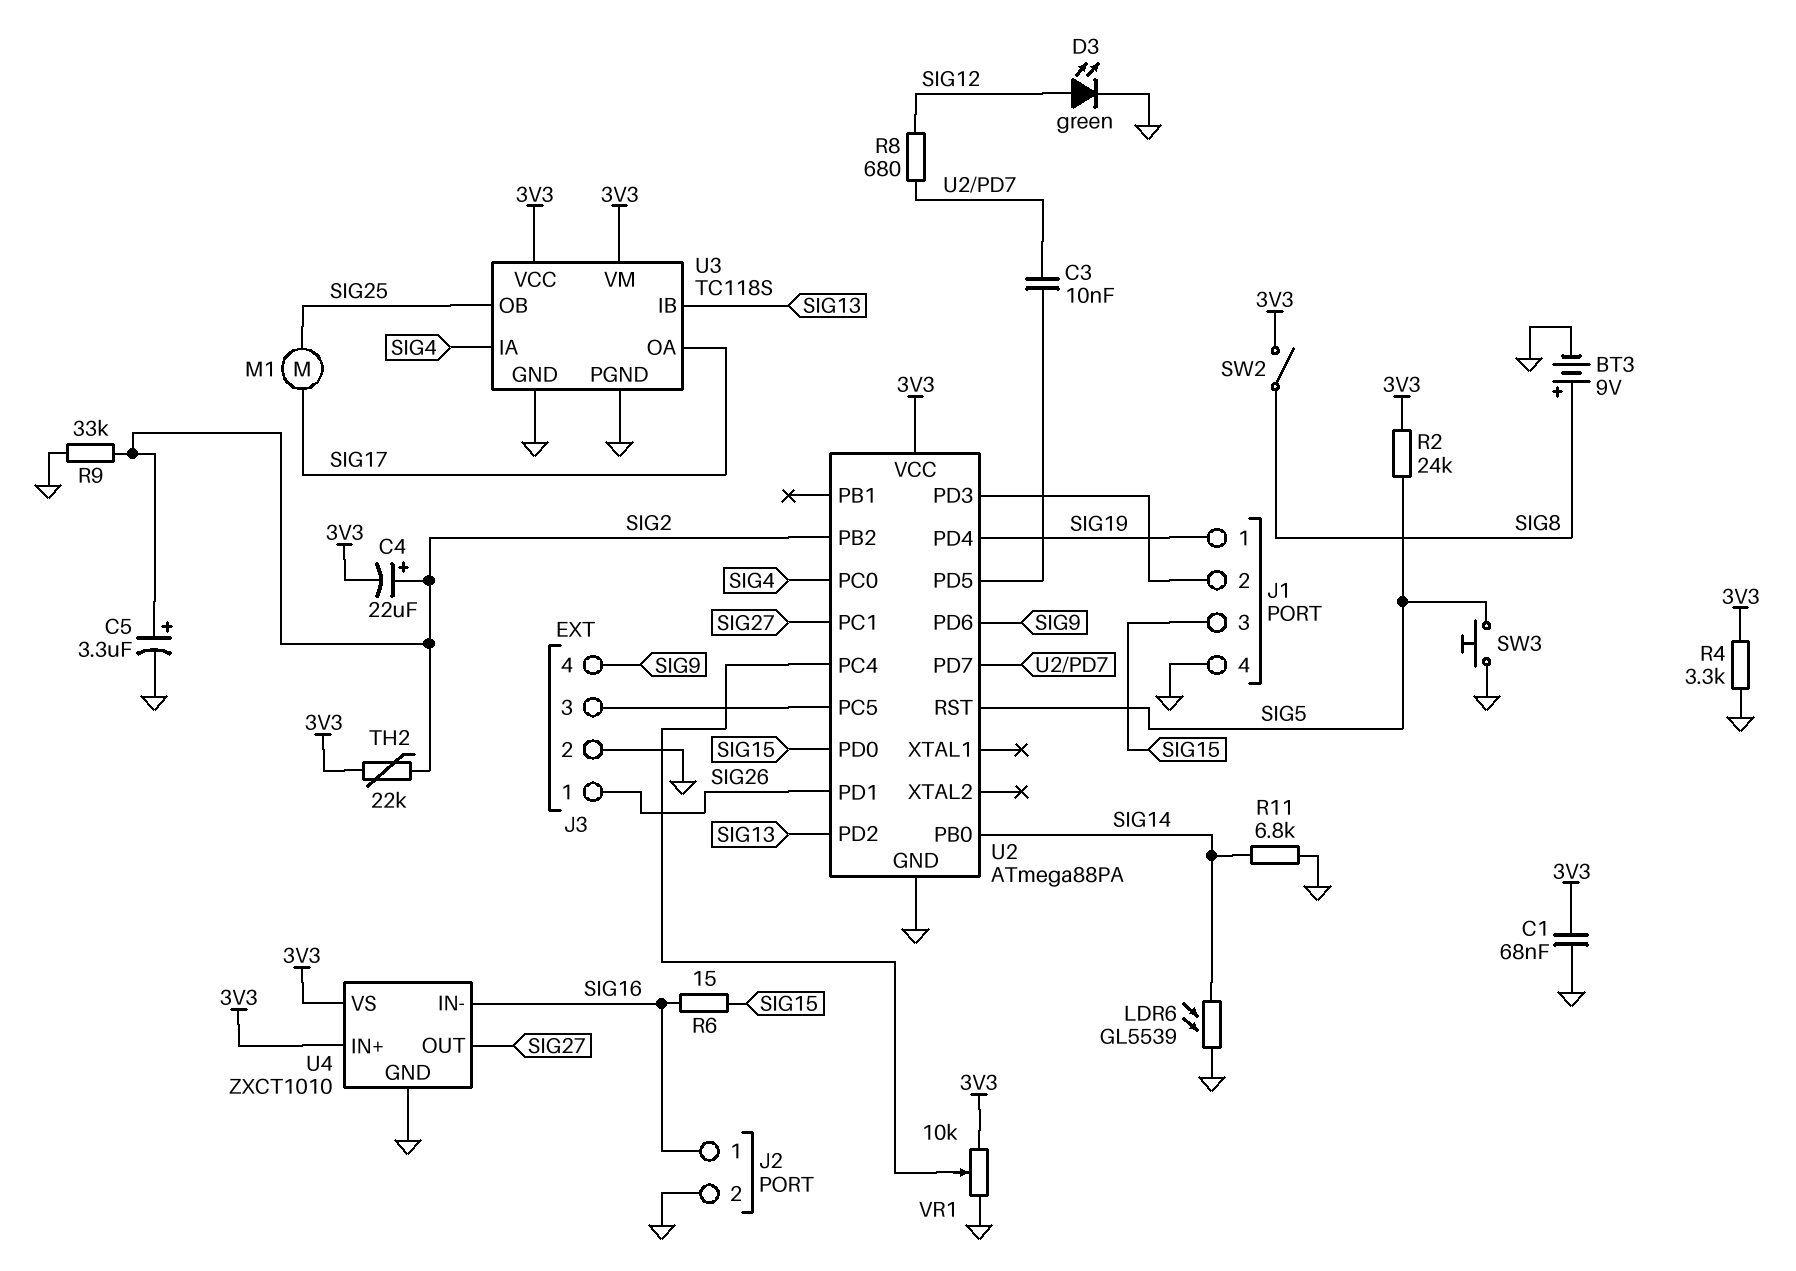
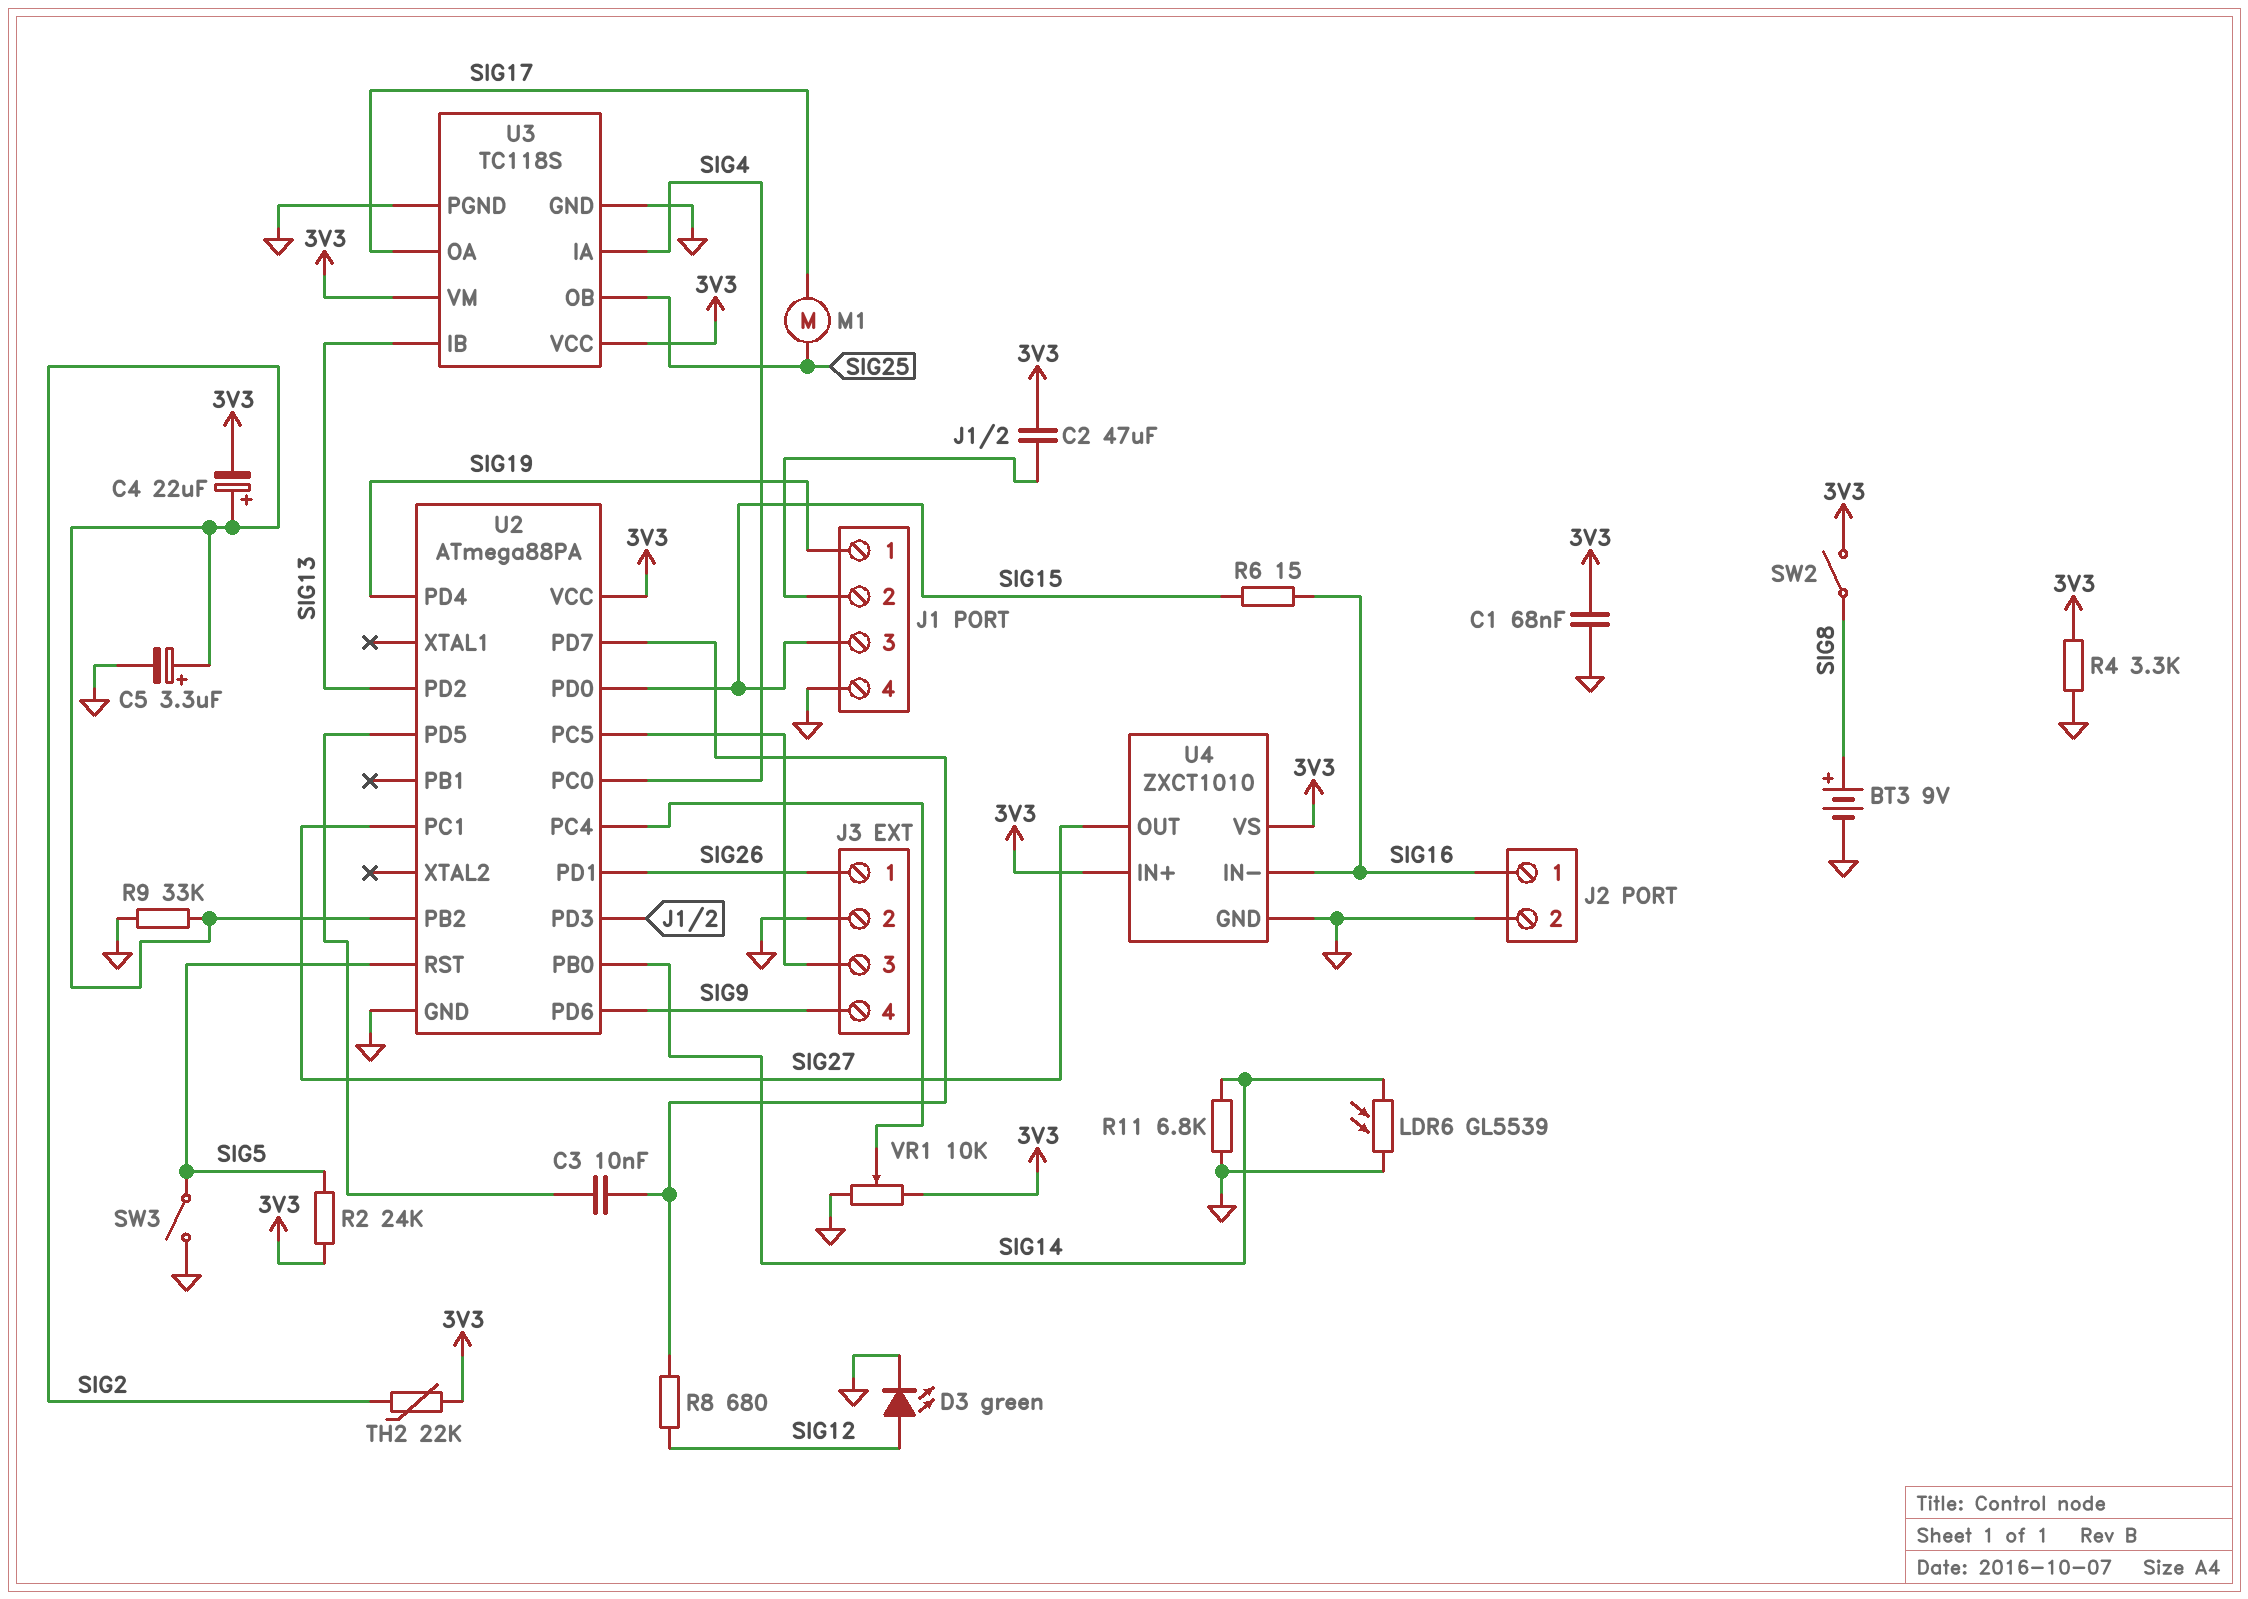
C2: none -> 47uF (3V3, J1/2)
SW3: button (GND, SIG5) -> switch (GND, SIG5)

